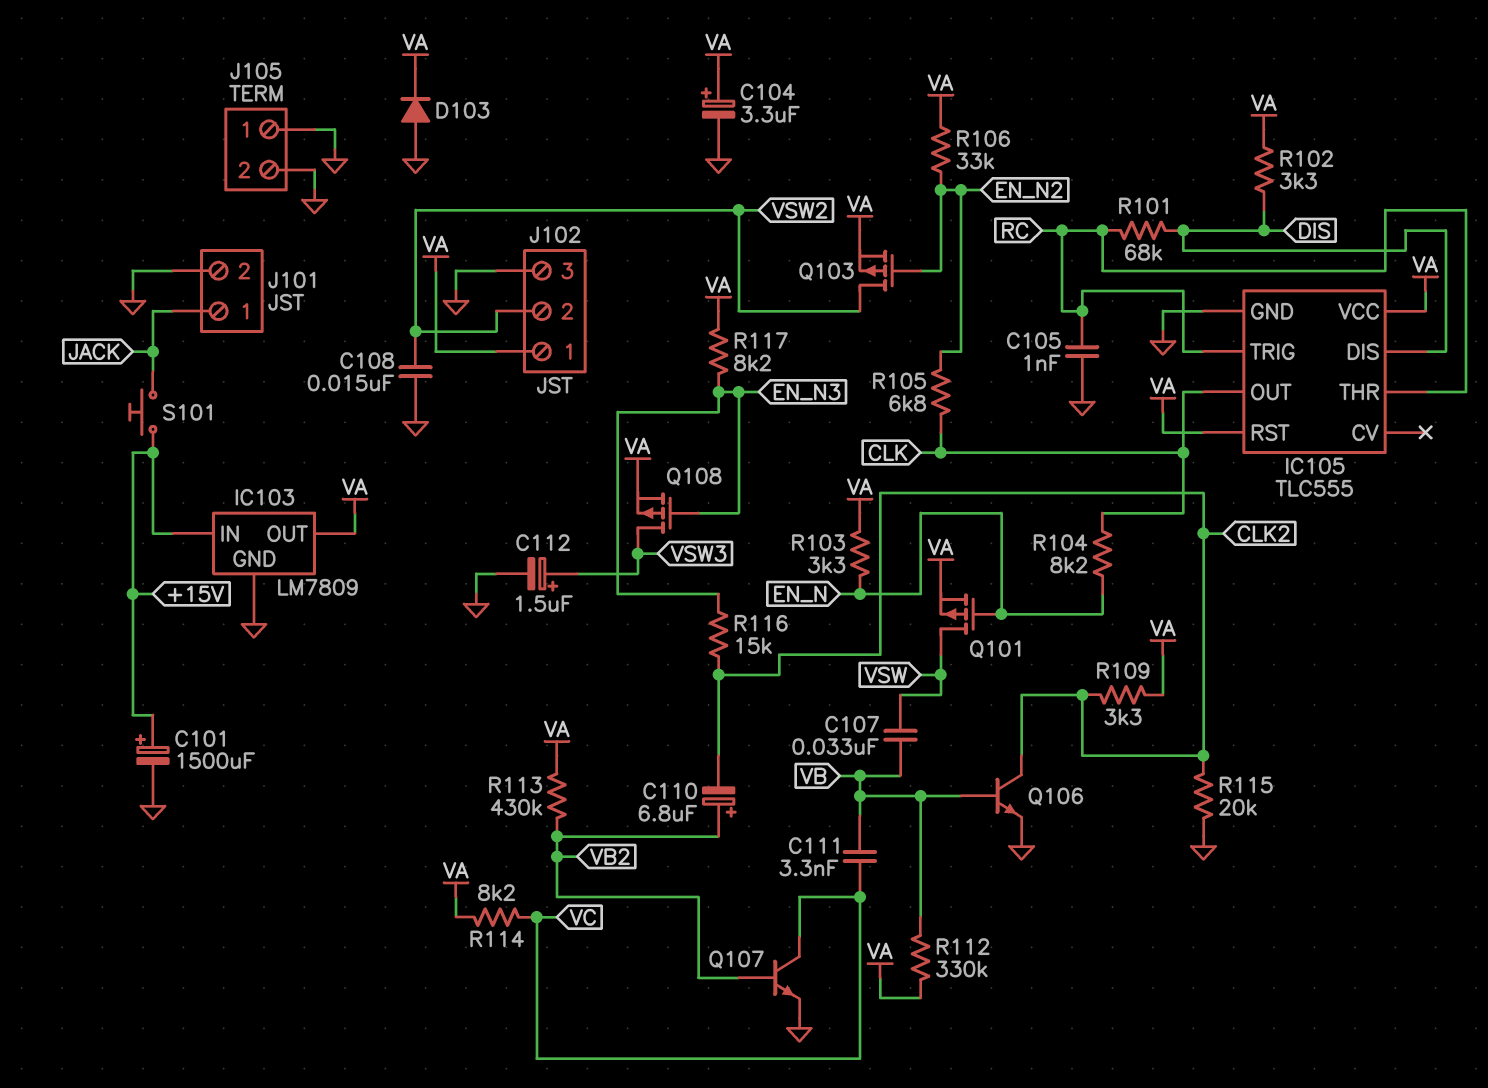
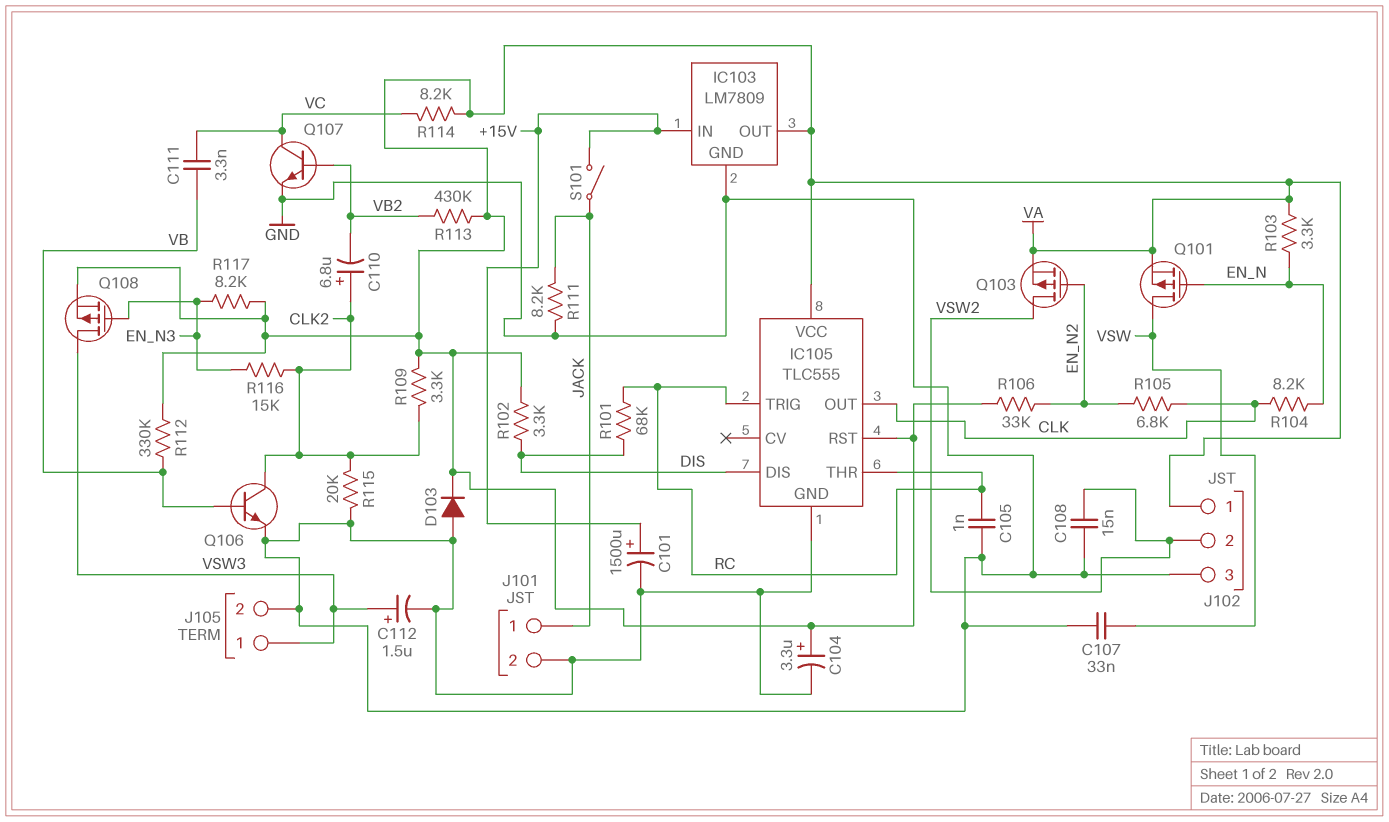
C107: 33nF (VB, VSW) -> 33nF (GND, VSW)
C110: 6.8uF (plus VB2, minus CLK2) -> 6.8uF (plus CLK2, minus VB2)
J105 pin 1: GND -> VSW3
R111: none -> 8.2k (GND, JACK)
S101: button (+15V, JACK) -> switch (+15V, JACK)

